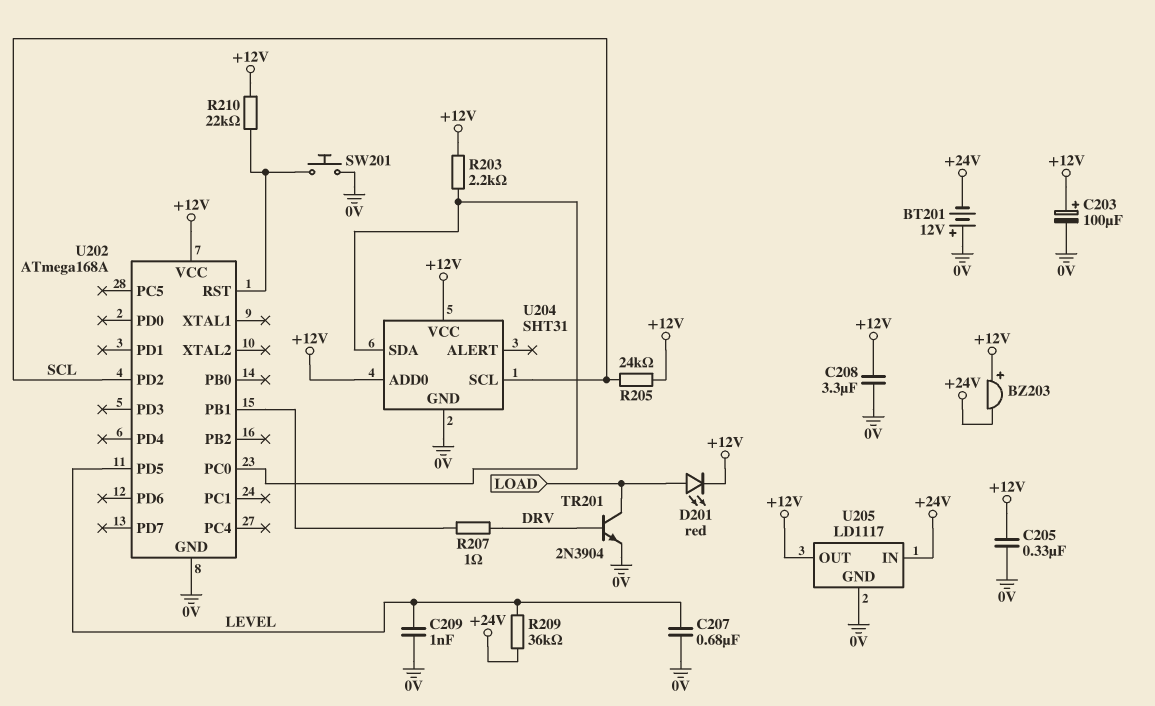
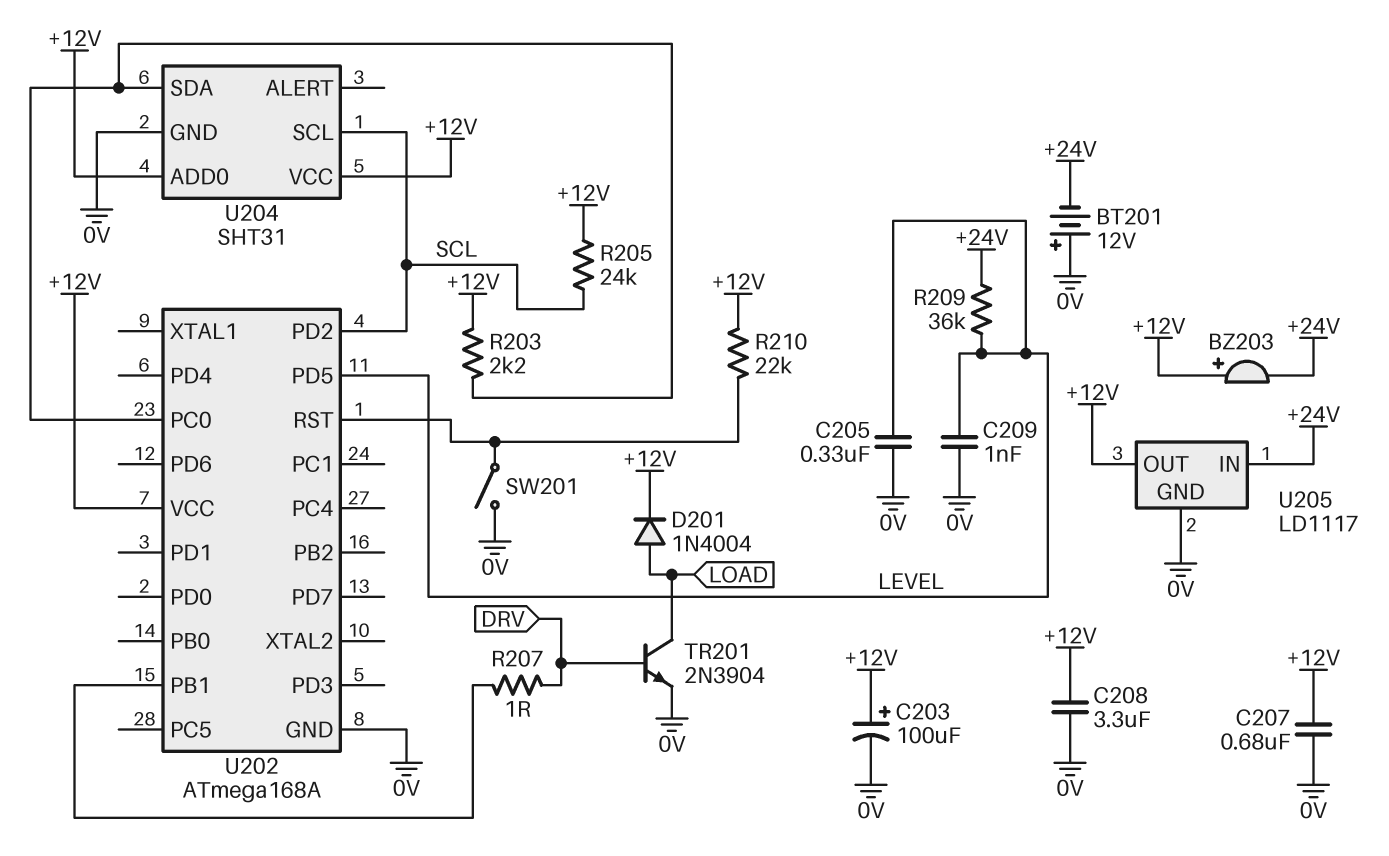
C205: 330nF (+12V, 0V) -> 330nF (0V, LEVEL)
C207: 680nF (0V, LEVEL) -> 680nF (+12V, 0V)
D201: LED red (A LOAD, K +12V) -> diode 1N4004 (A LOAD, K +12V)
SW201: button (0V, U202/RST) -> switch (0V, U202/RST)

